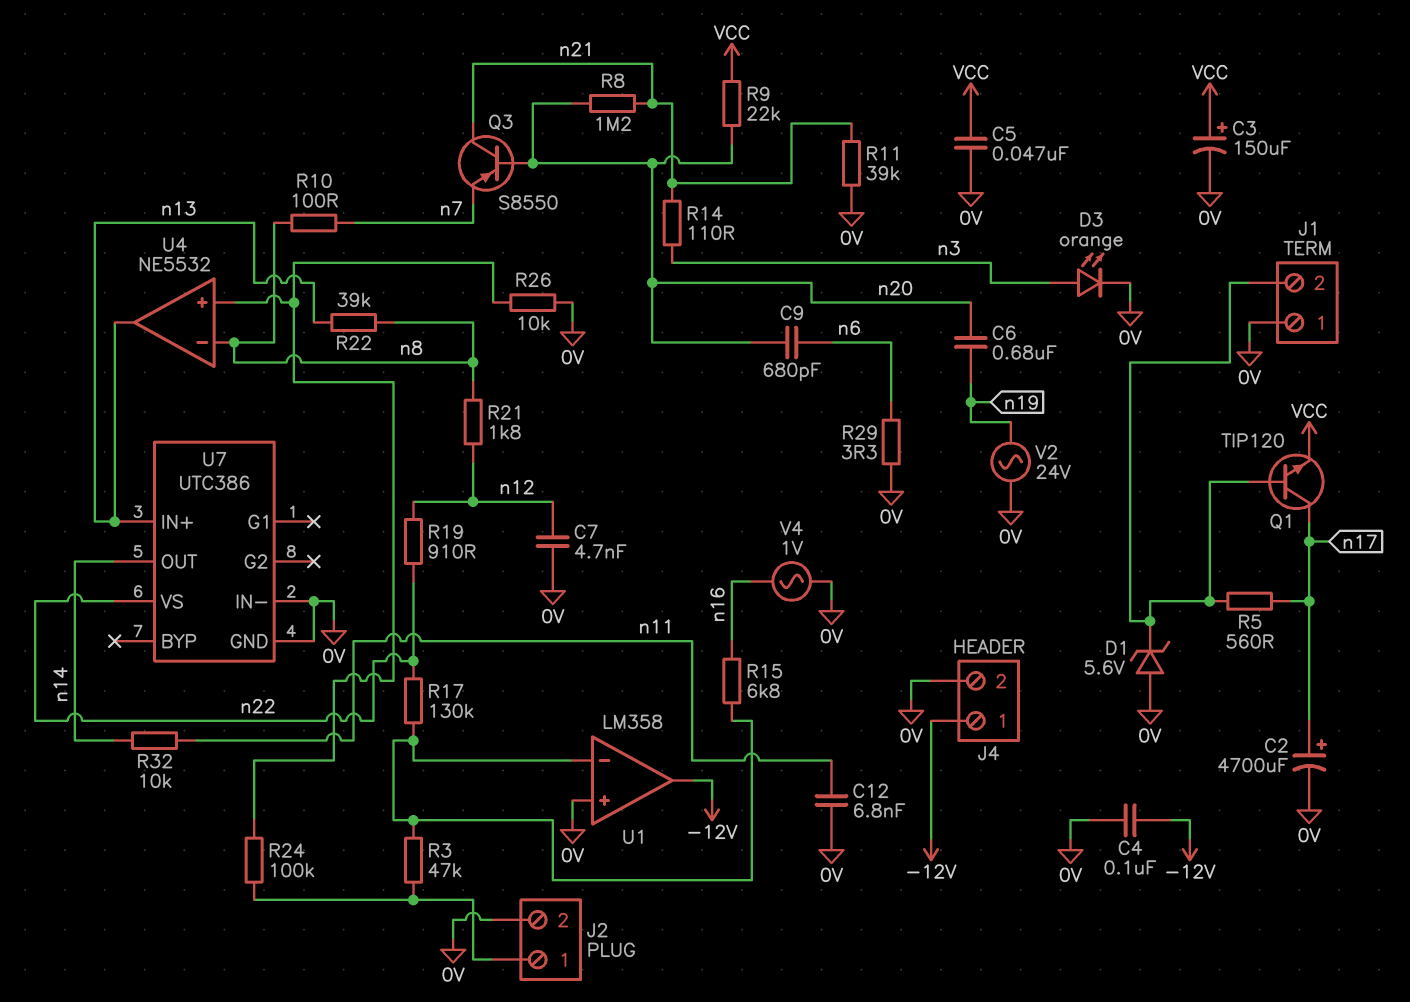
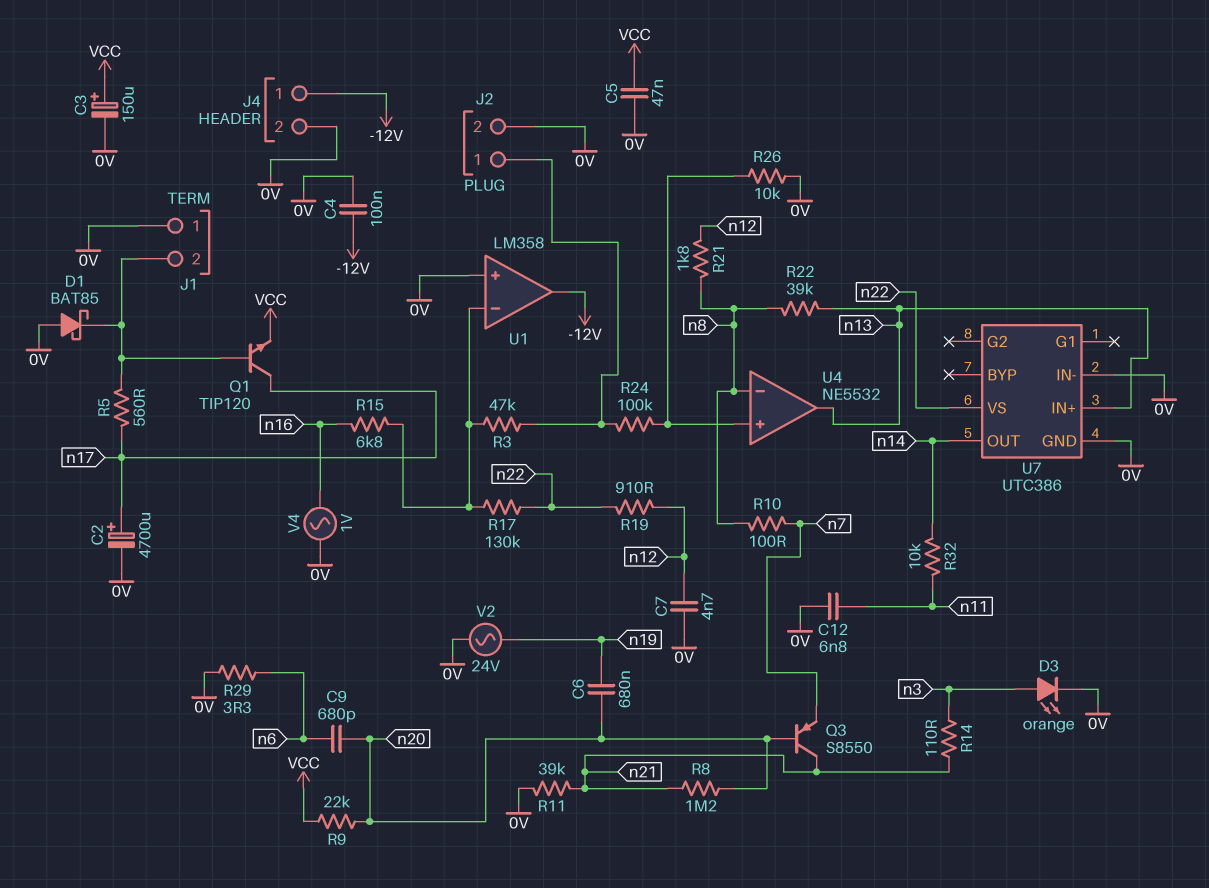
D1: zener 5.6V (A 0V, K J1/2) -> schottky BAT85 (A 0V, K J1/2)

